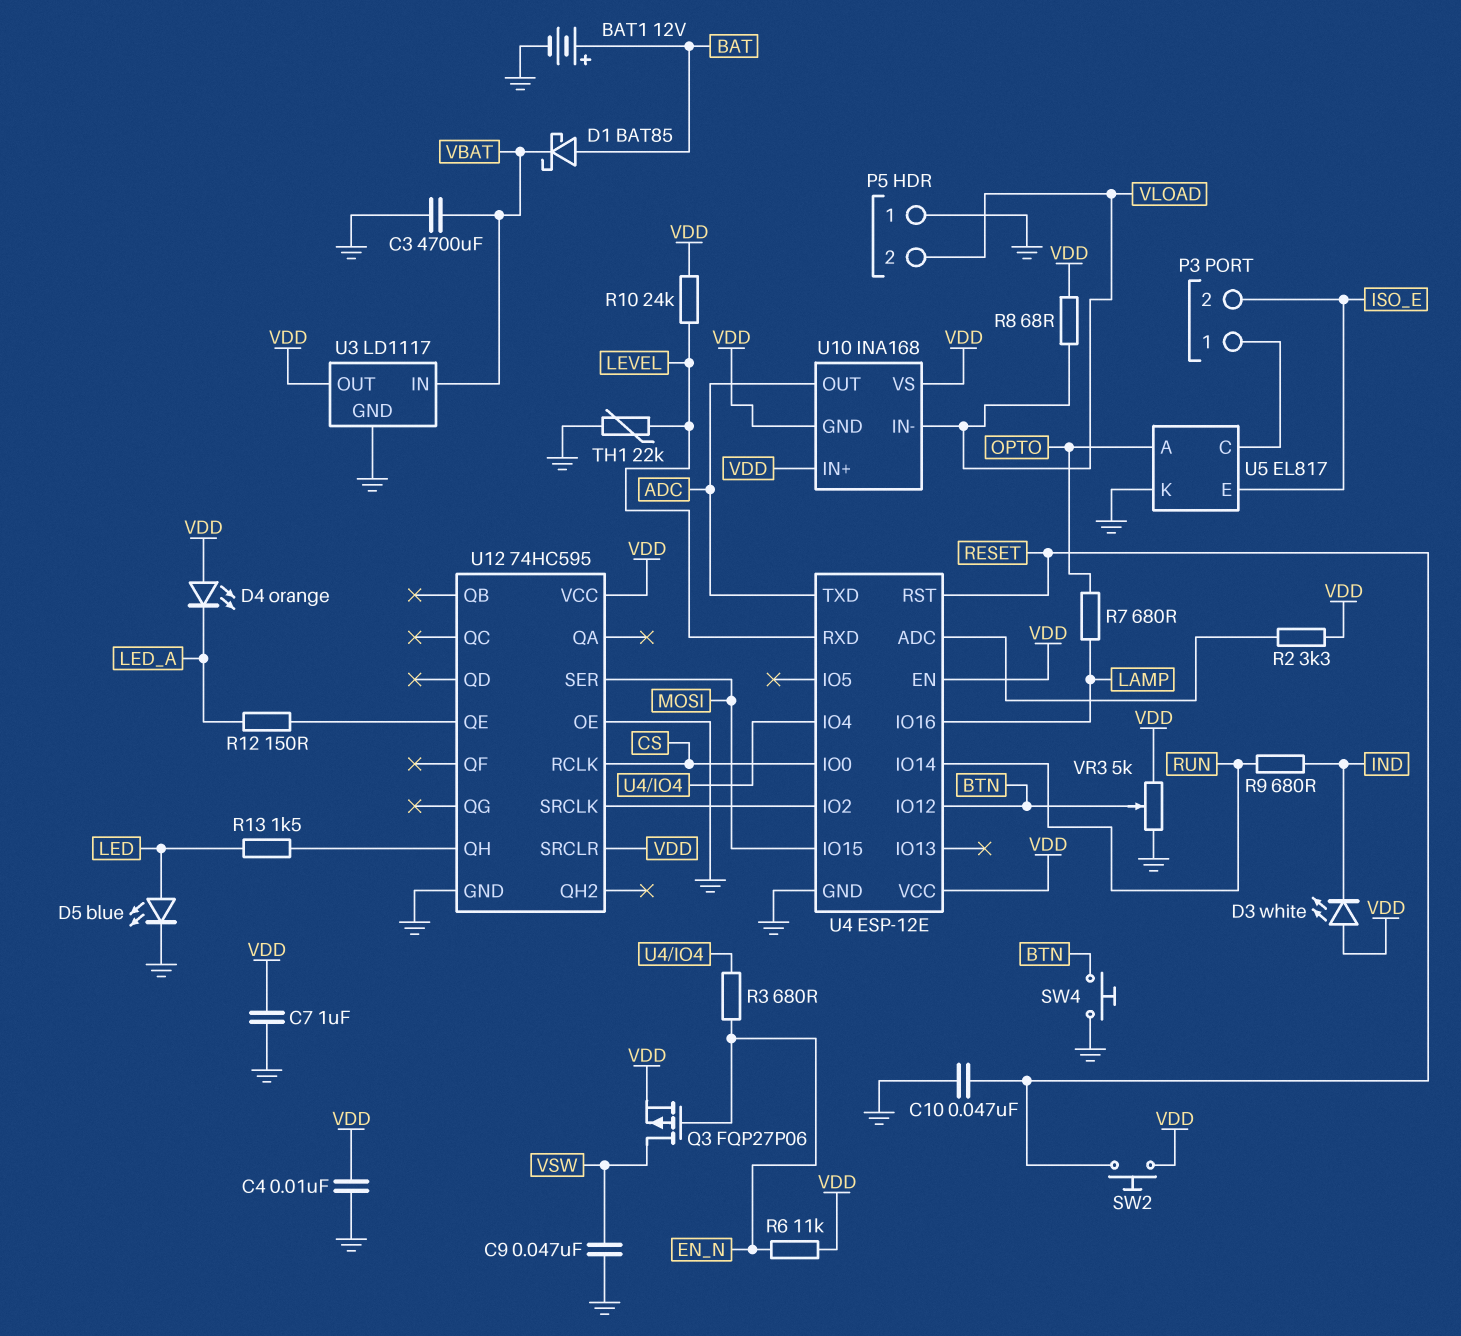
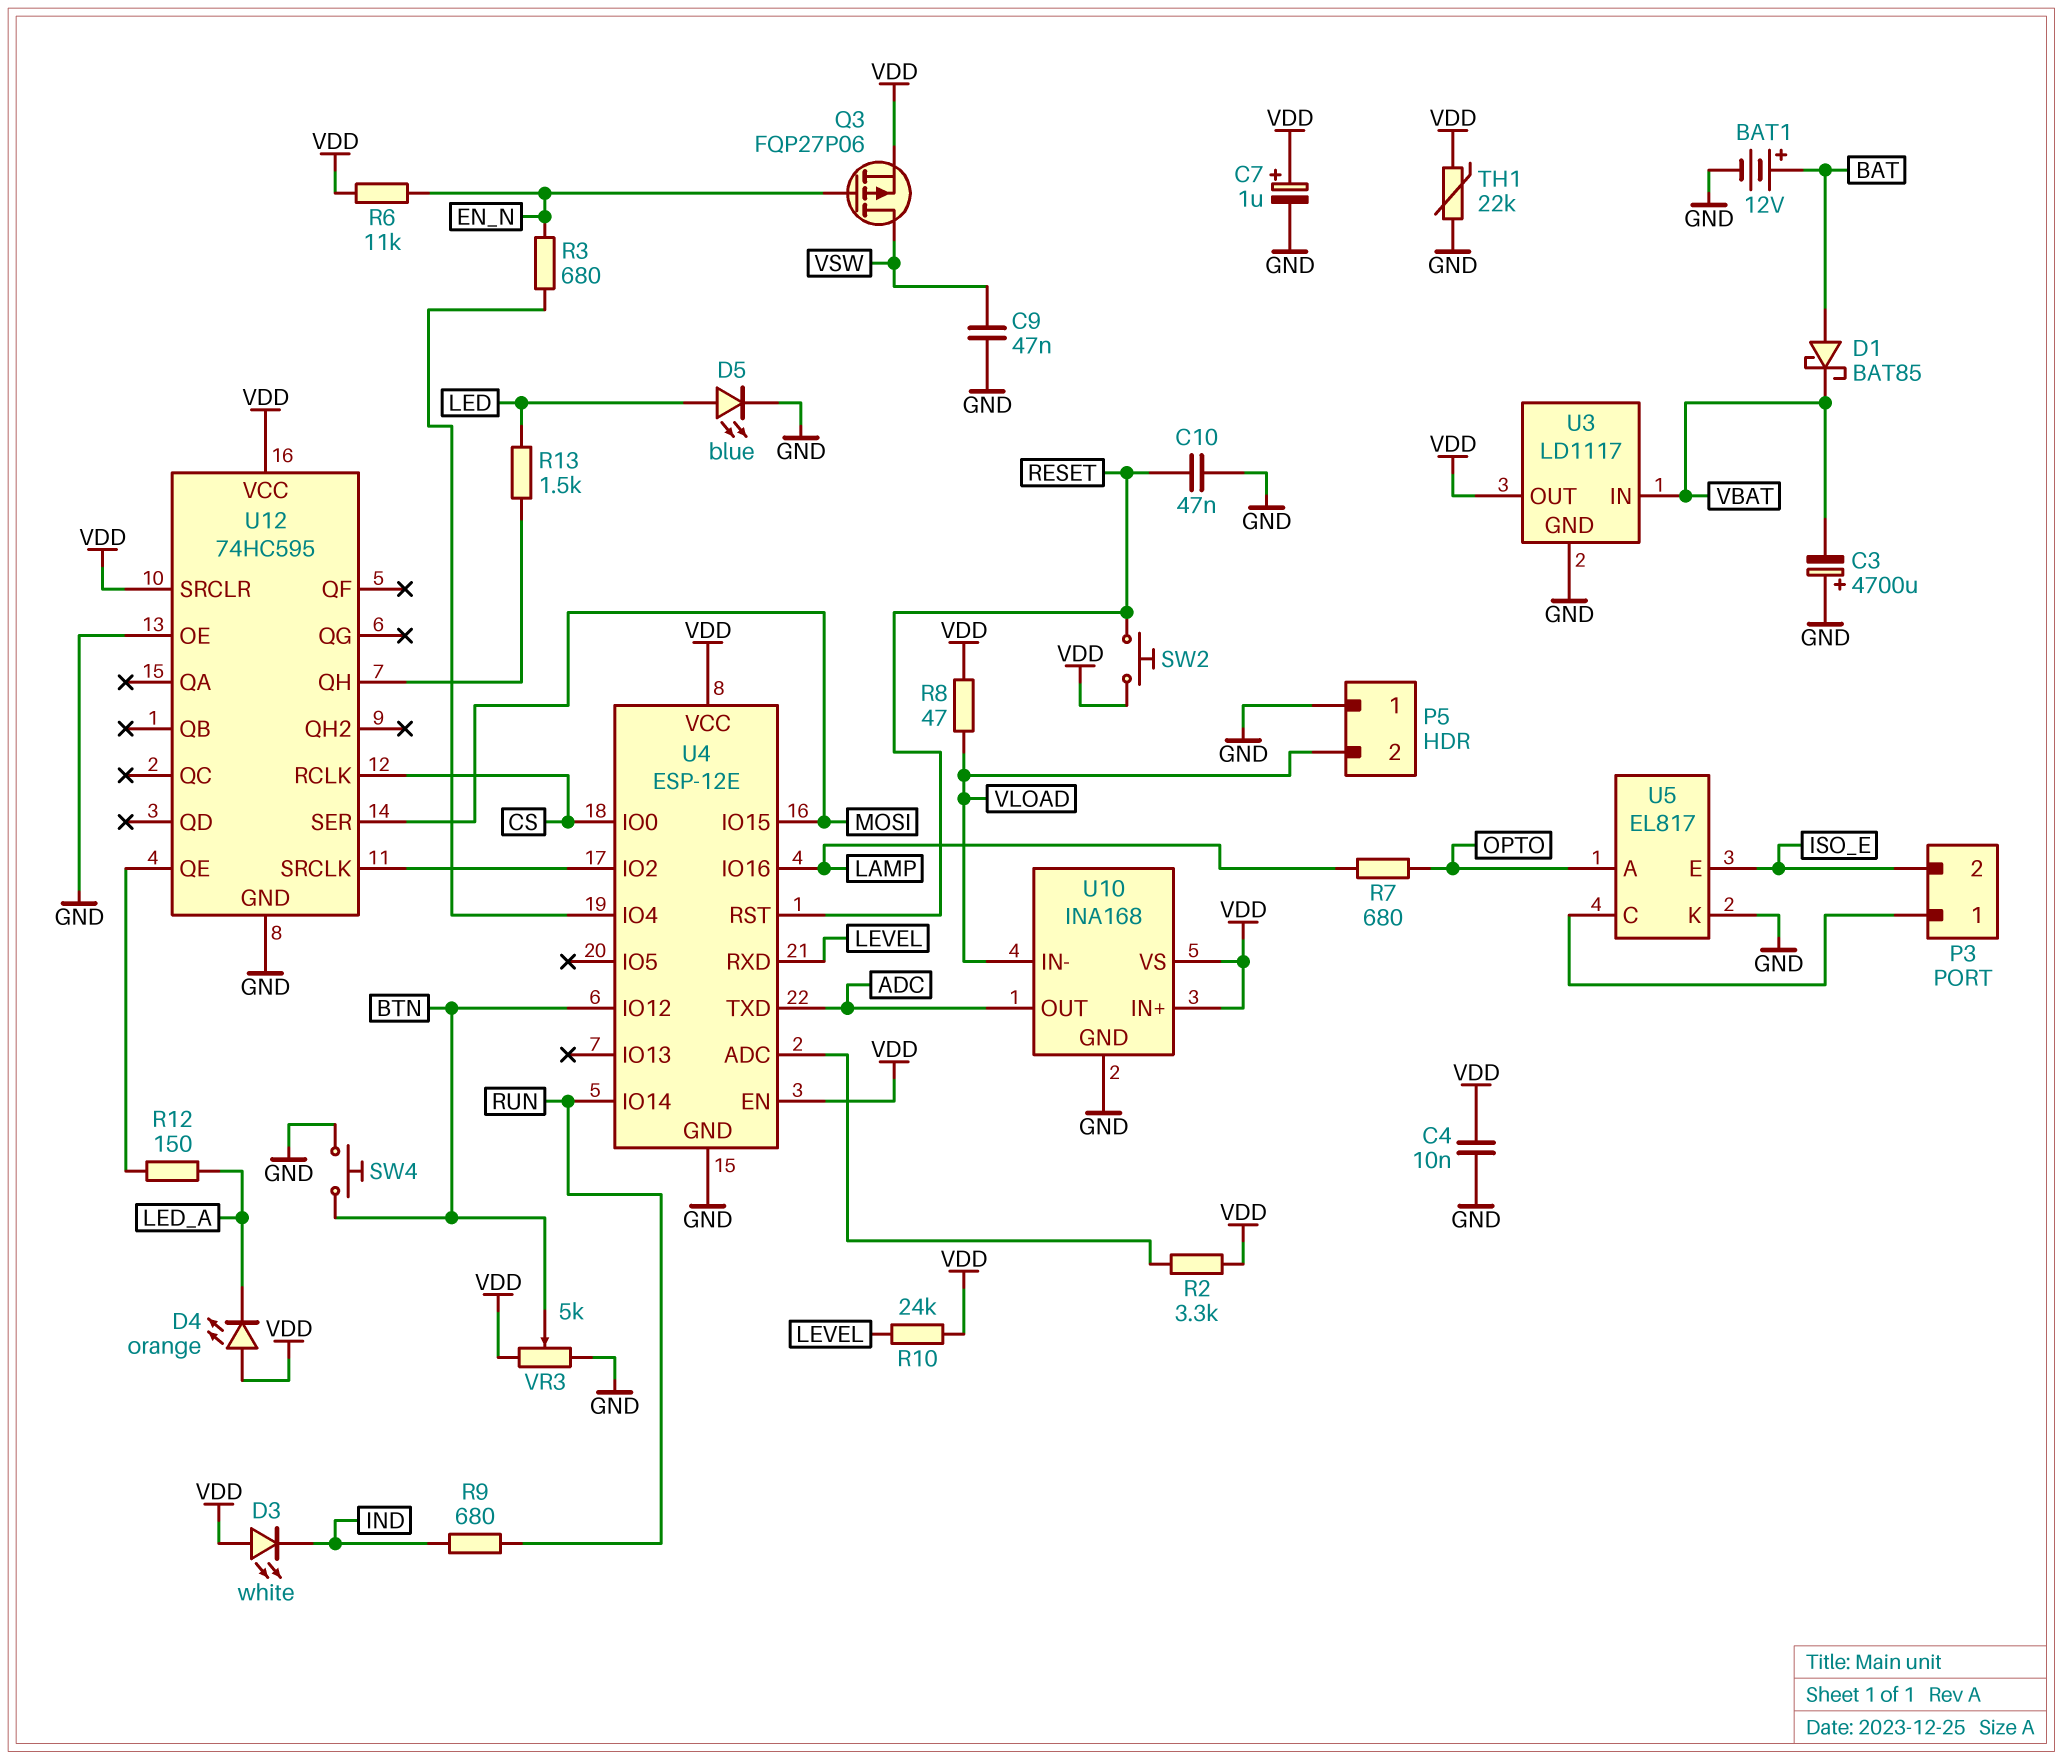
C3: 4700uF (GND, VBAT) -> 4700uF (plus GND, minus VBAT)
C7: 1uF (GND, VDD) -> 1uF (plus VDD, minus GND)
R8: 68 (VDD, VLOAD) -> 47 (VDD, VLOAD)
TH1: 22k (GND, LEVEL) -> 22k (GND, VDD)
U10 pin GND: VDD -> GND

